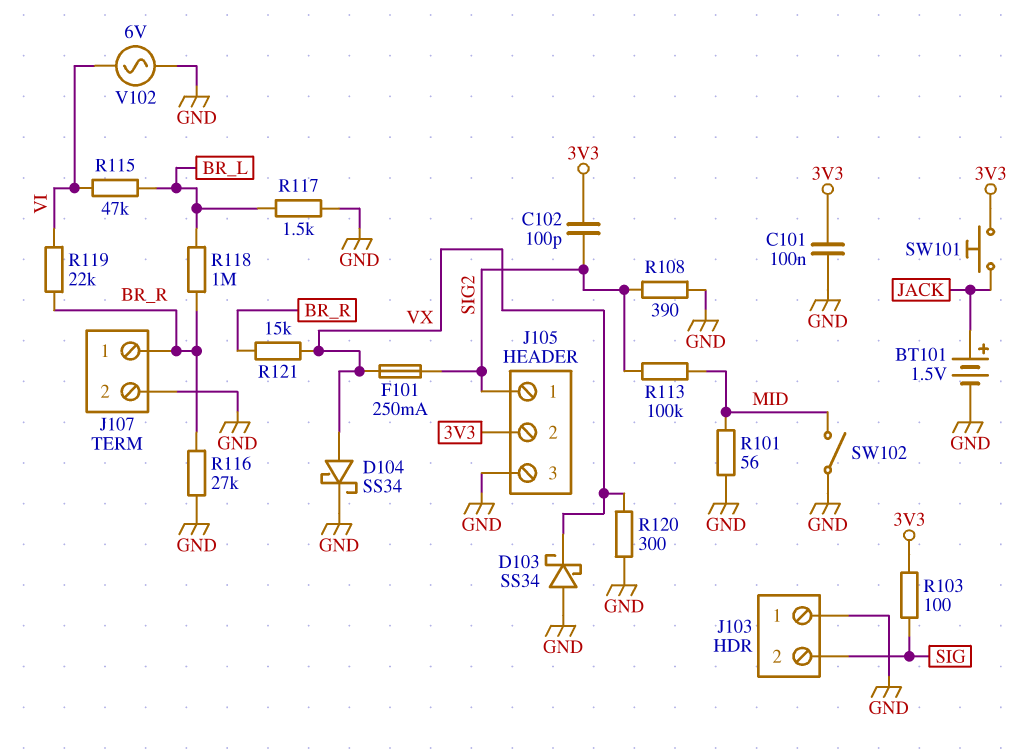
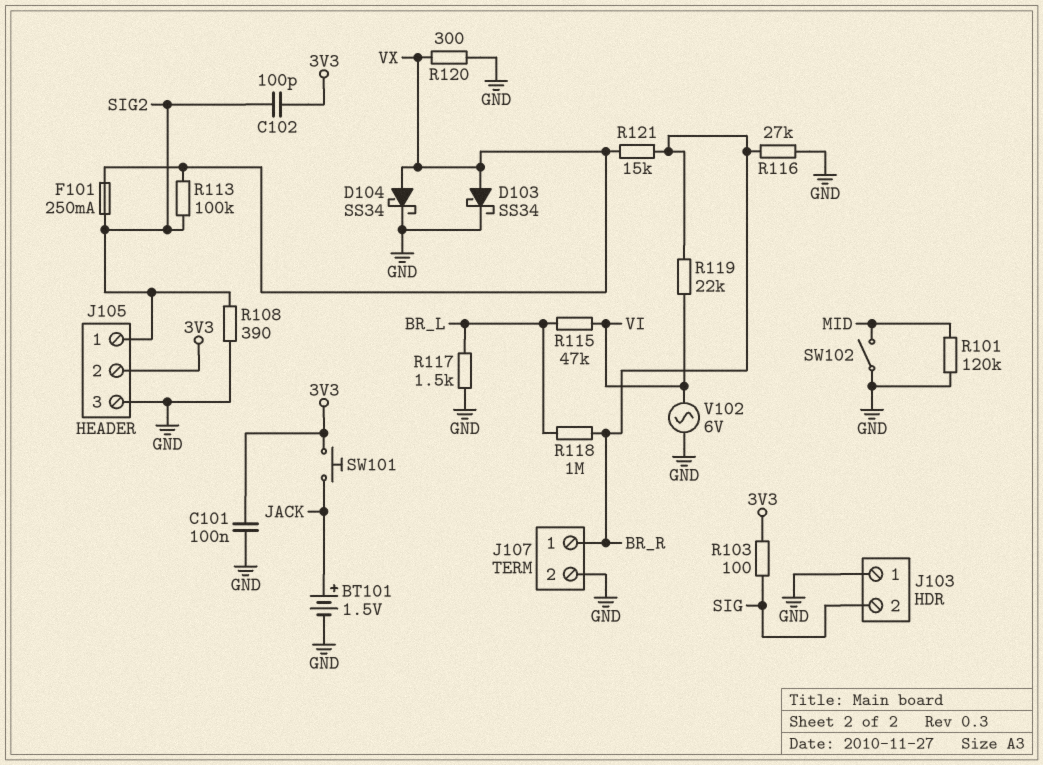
D103: schottky SS34 (A GND, K VX) -> schottky SS34 (A VX, K GND)
R101: 56 (GND, MID) -> 120k (GND, MID)
R113: 100k (MID, SIG2) -> 100k (SIG2, VX)

